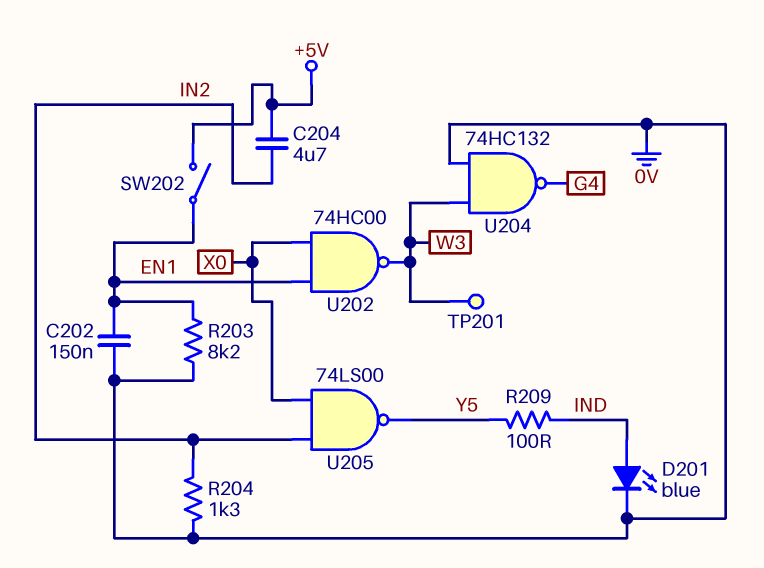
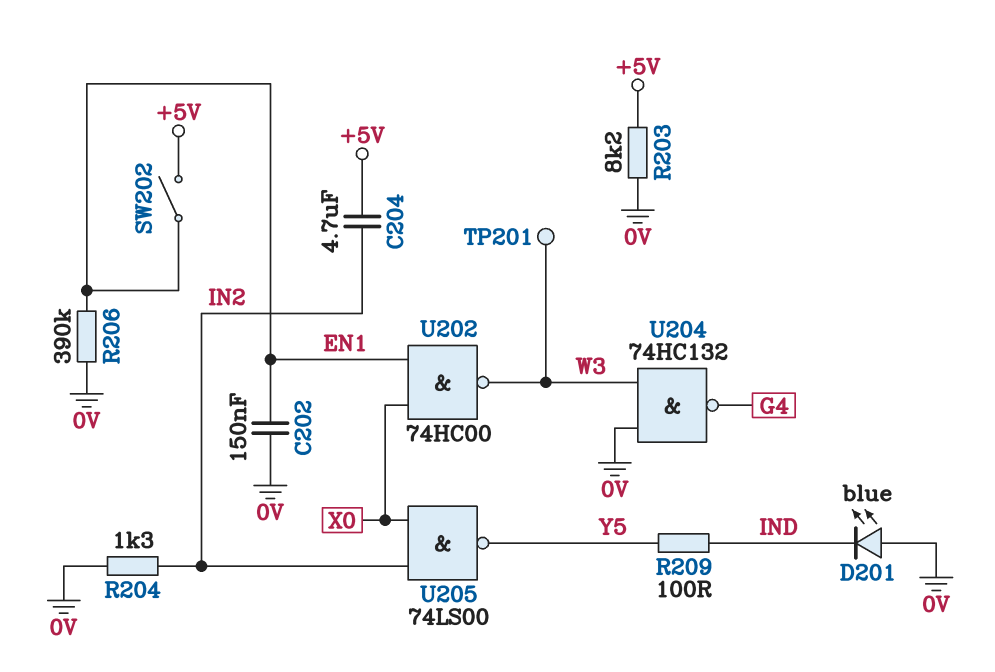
D201: LED blue (A IND, K 0V) -> LED blue (A 0V, K IND)
R203: 8.2k (0V, EN1) -> 8.2k (+5V, 0V)
R206: none -> 390k (0V, EN1)

